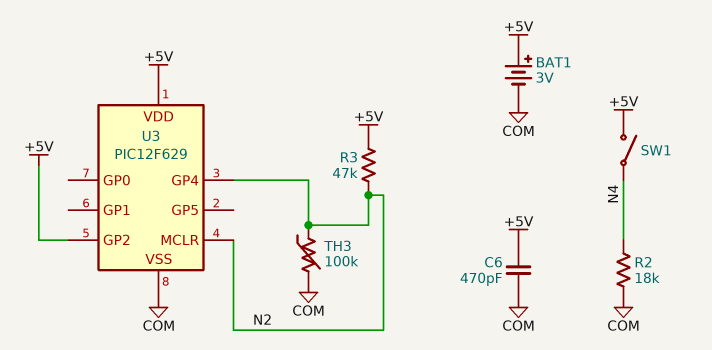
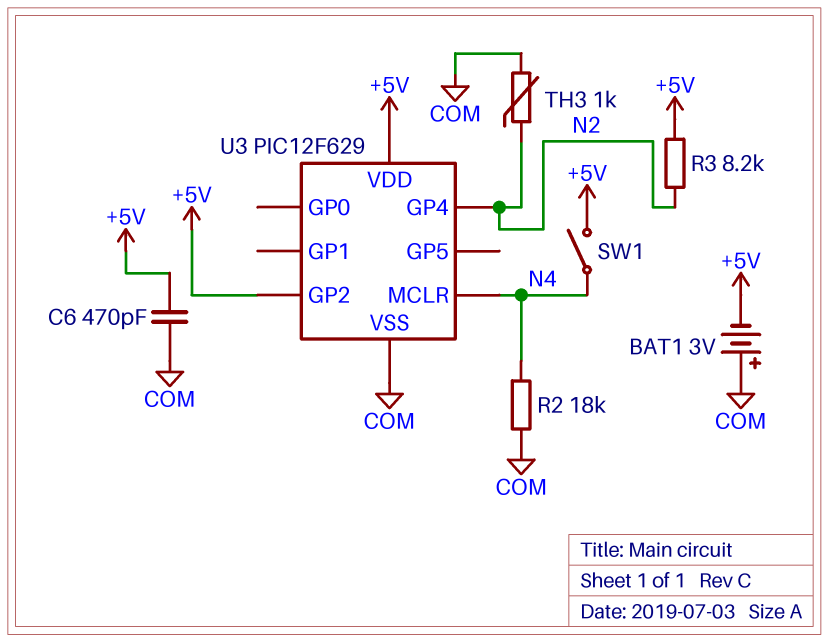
BAT1: 3V (plus +5V, minus COM) -> 3V (plus COM, minus +5V)
R3: 47k (+5V, N2) -> 8.2k (+5V, N2)
TH3: 100k (COM, N2) -> 1k (COM, N2)
U3 pin MCLR: N2 -> N4

